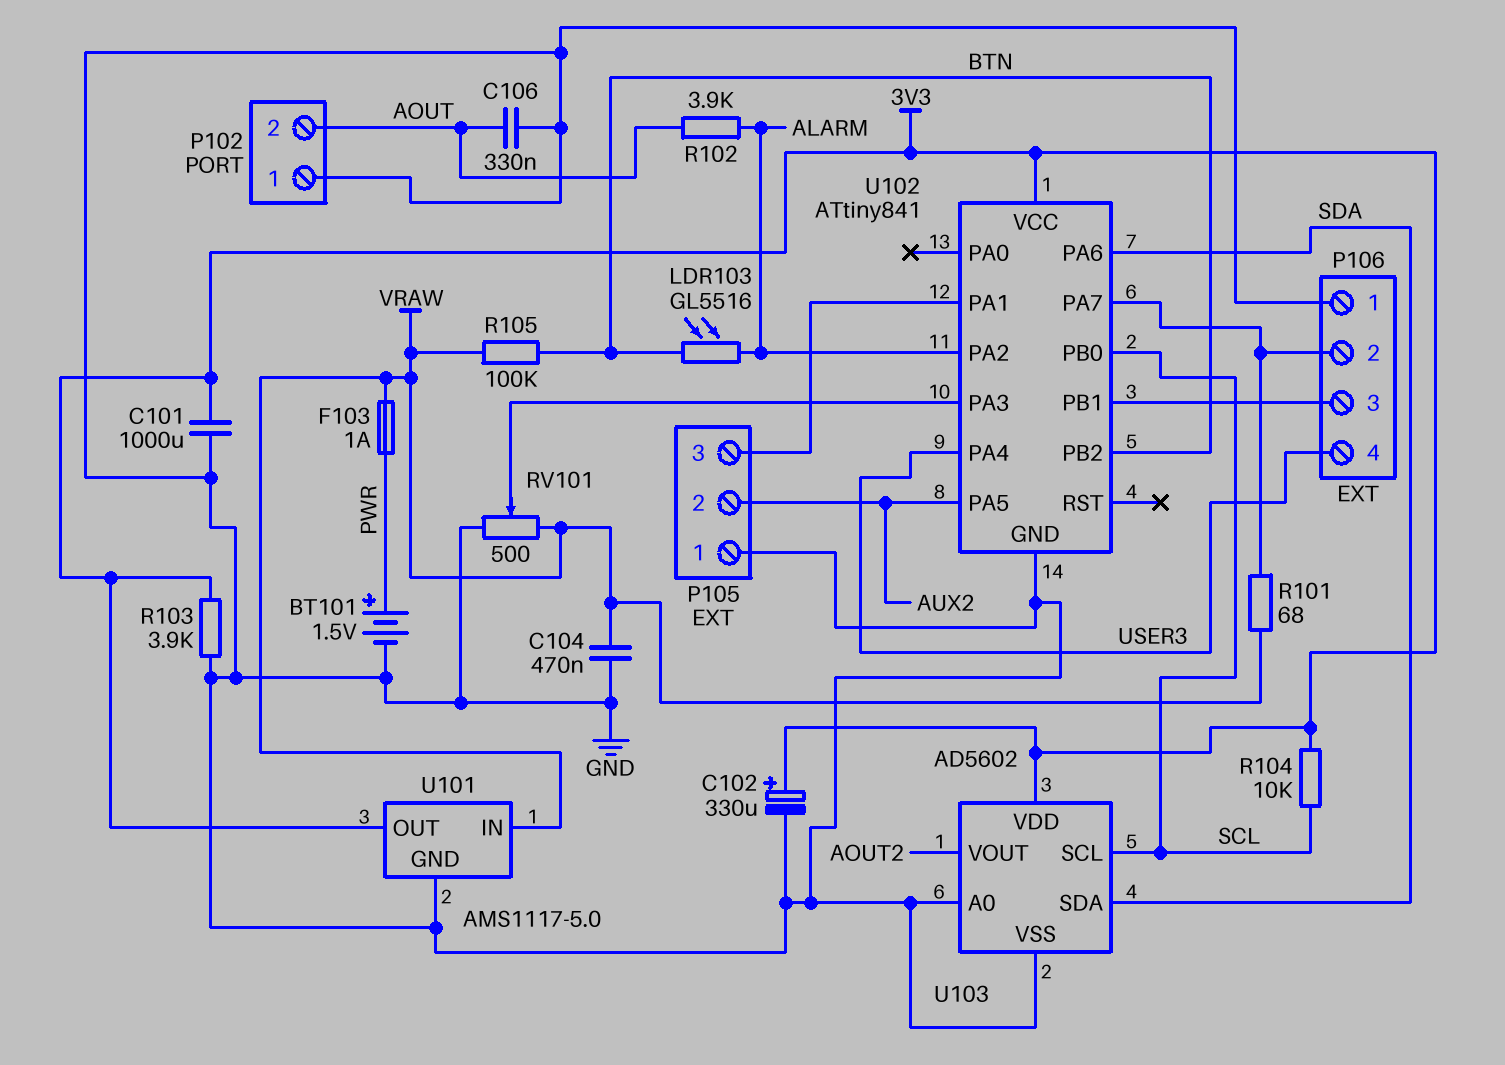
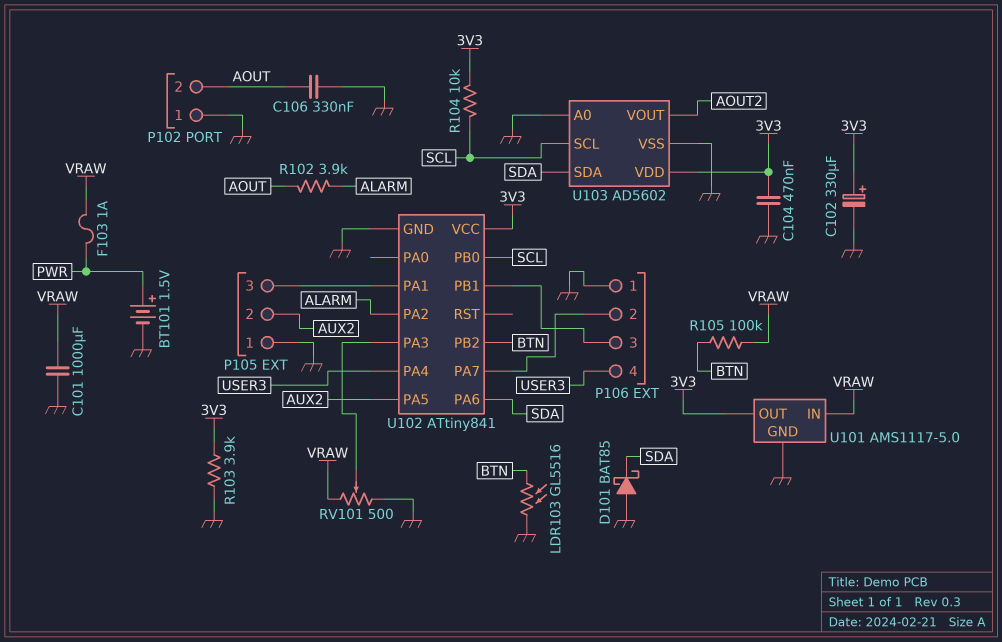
C101: 1000uF (3V3, GND) -> 1000uF (GND, VRAW)
C104: 470nF (GND, VRAW) -> 470nF (3V3, GND)
D101: none -> schottky BAT85 (A GND, K SDA)
LDR103: GL5516 (ALARM, BTN) -> GL5516 (BTN, GND)
R101: 68 (P106/2, VRAW) -> none

